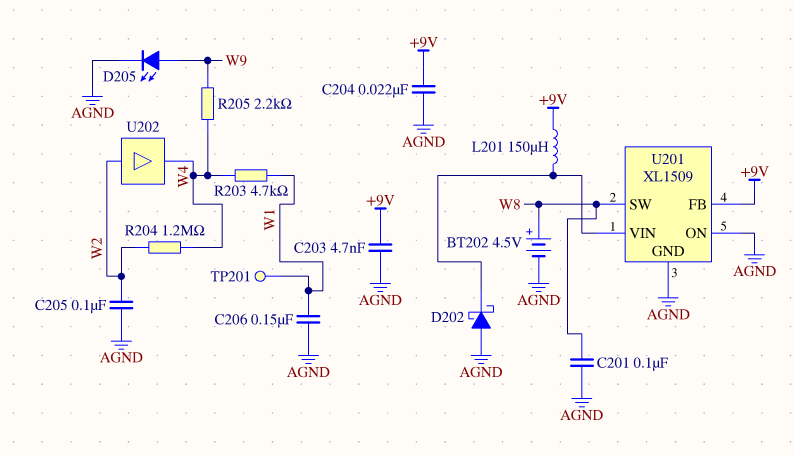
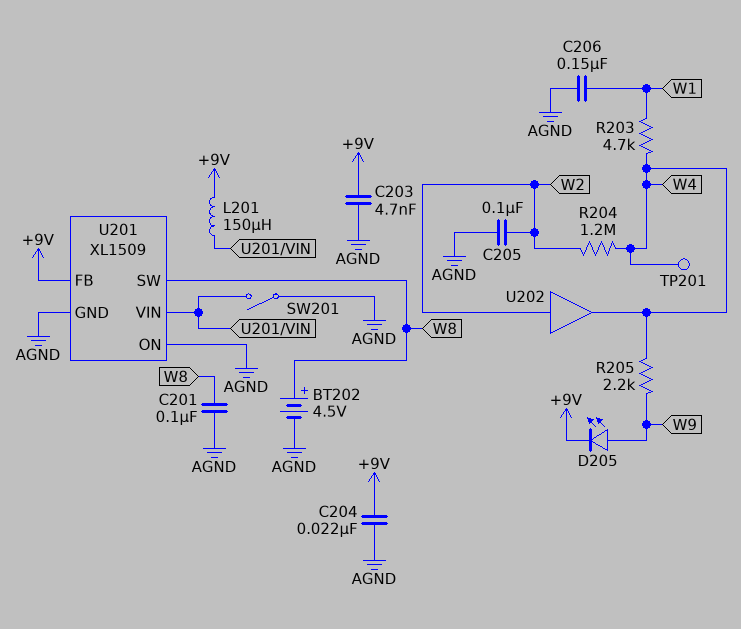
D202: schottky (A AGND, K U201/VIN) -> none
D205: LED (A W9, K AGND) -> LED (A W9, K +9V)
SW201: none -> switch (AGND, U201/VIN)
TP201: test point (W1) -> test point (W4)

